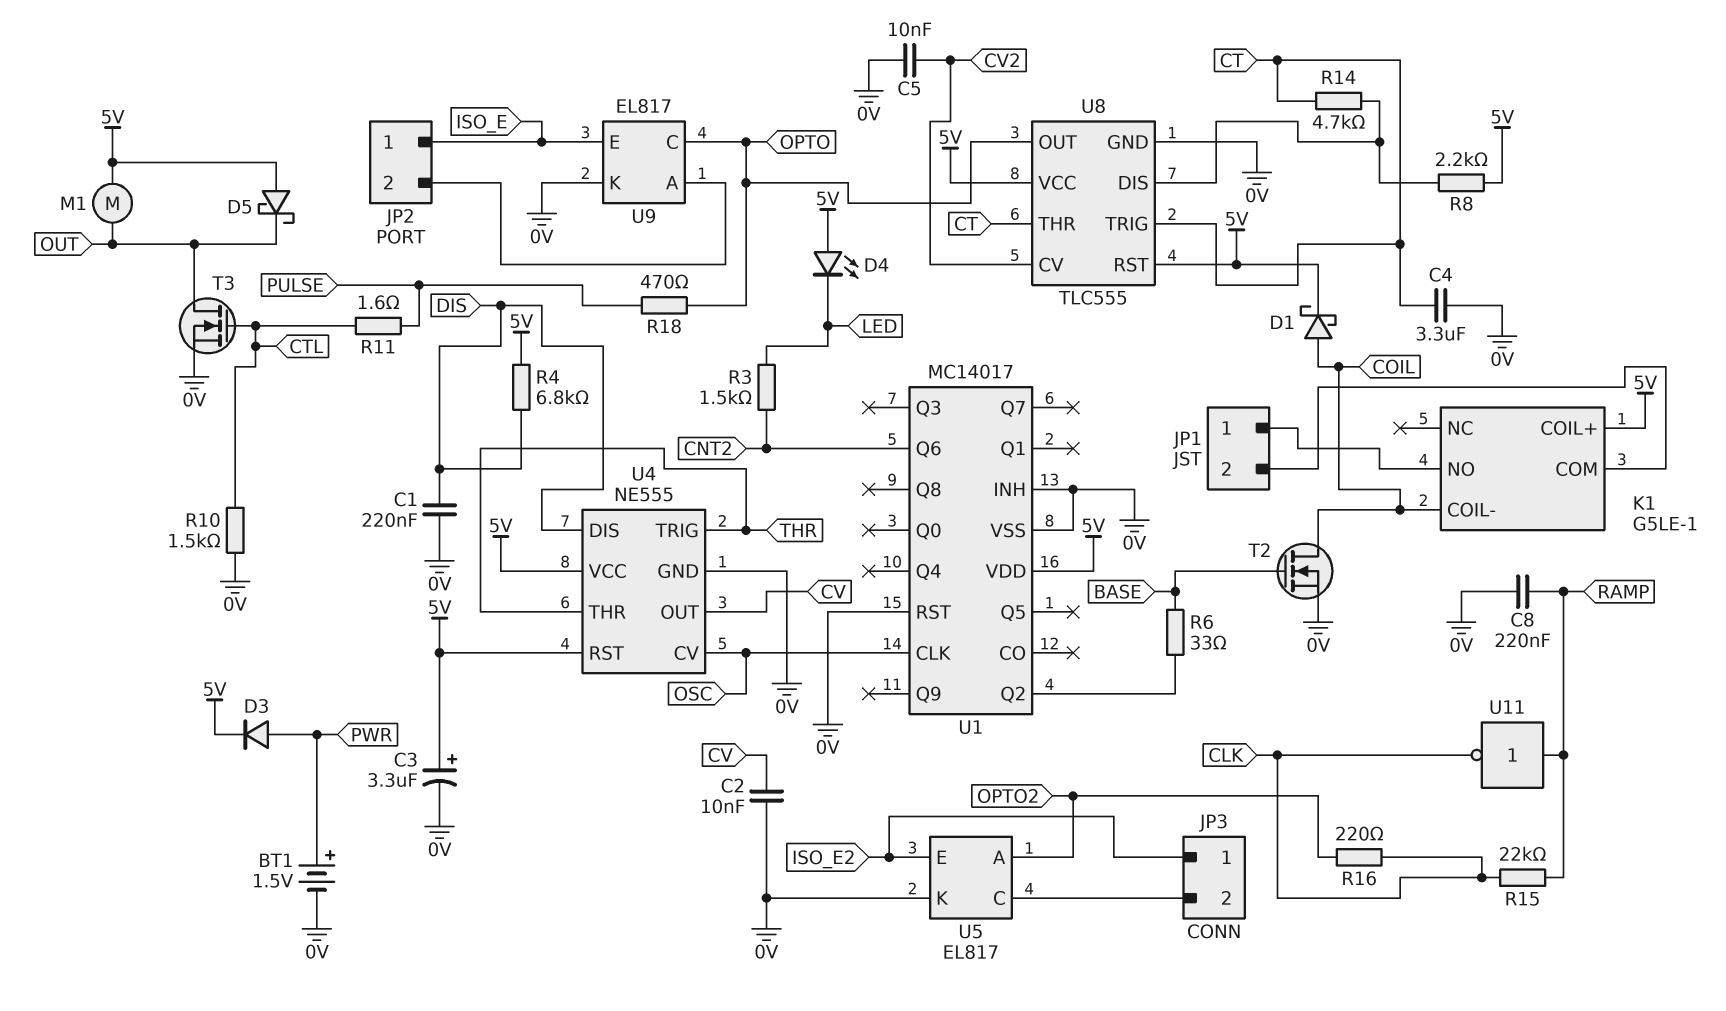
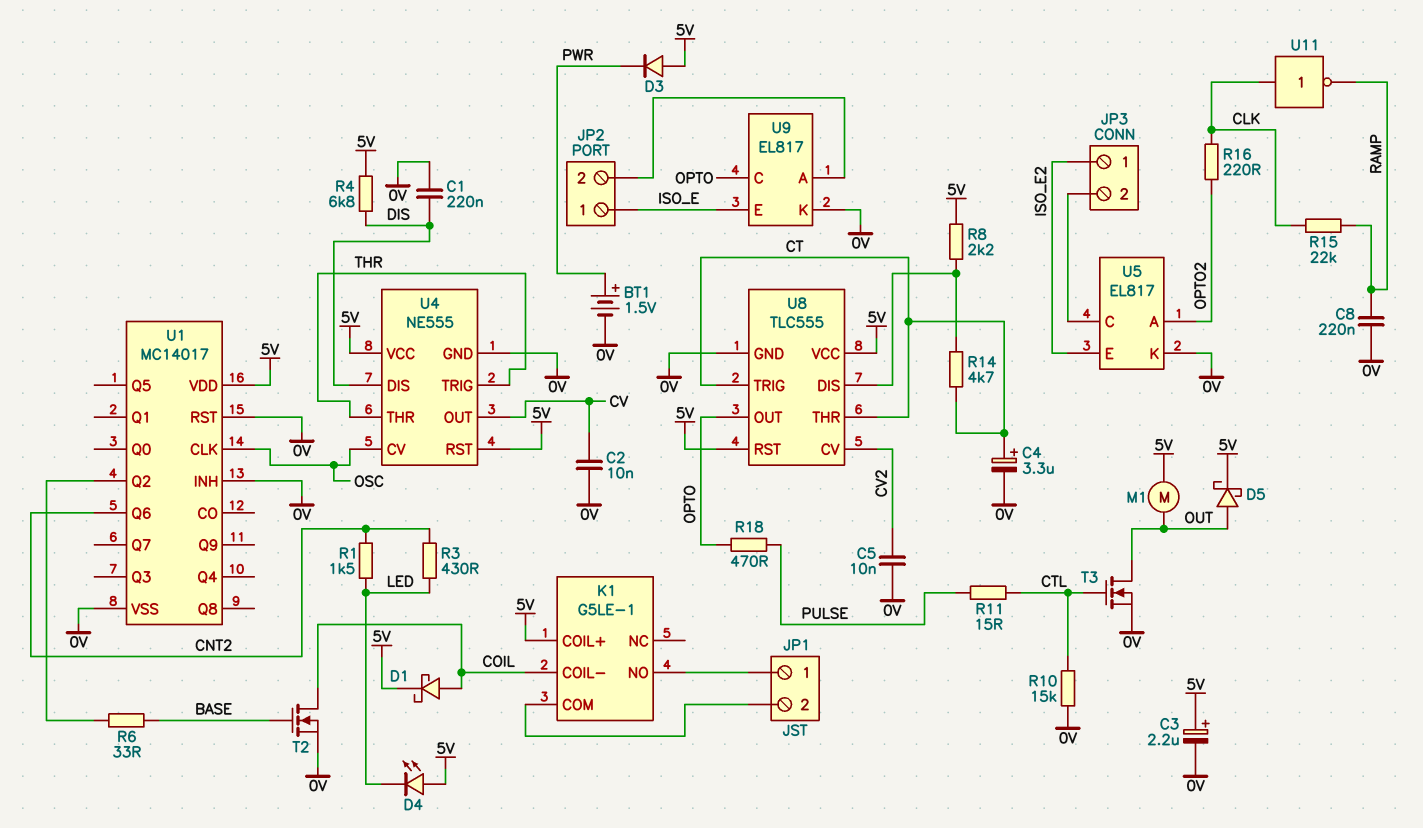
C3: 3.3uF (plus 5V, minus 0V) -> 2.2uF (plus 5V, minus 0V)
C4: 3.3uF (0V, CT) -> 3.3uF (plus CT, minus 0V)
D3: diode (A PWR, K 5V) -> diode (A 5V, K PWR)
D5: schottky (A 5V, K OUT) -> schottky (A OUT, K 5V)
R1: none -> 1.5k (CNT2, LED)
R3: 1.5k (CNT2, LED) -> 430 (CNT2, LED)
R10: 1.5k (0V, CTL) -> 15k (0V, CTL)
R11: 1.6 (CTL, PULSE) -> 15 (CTL, PULSE)
U11: NOT (in RAMP, out CLK) -> NOT (in CLK, out RAMP)

